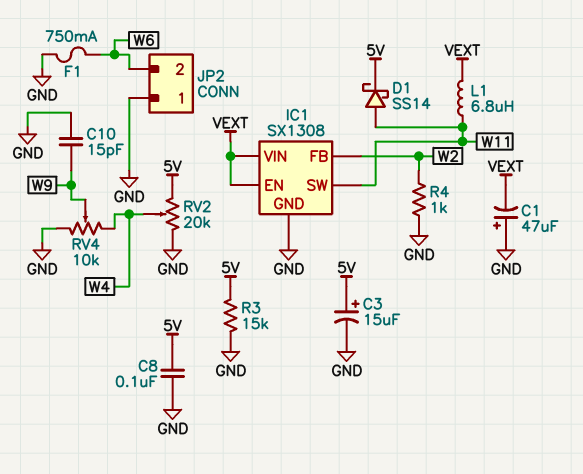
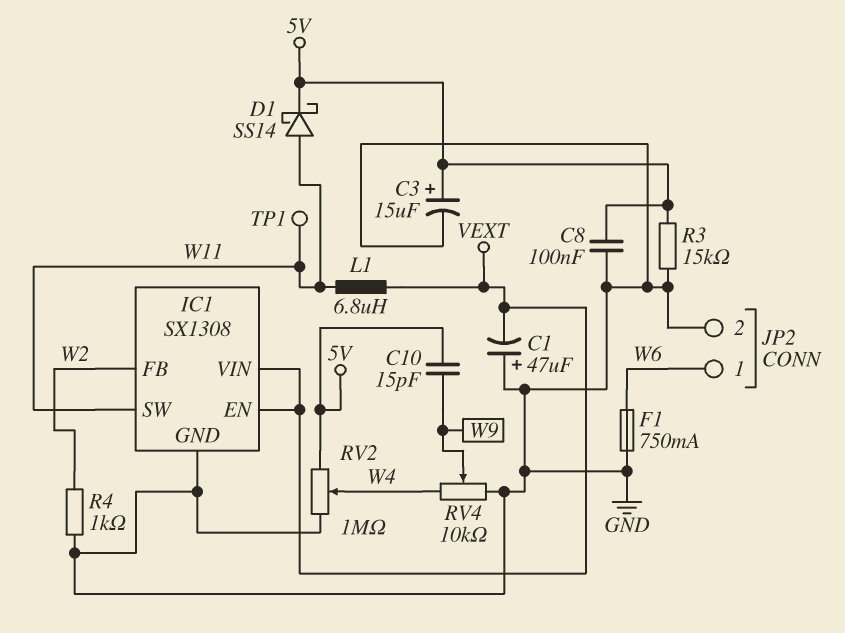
C10: 15pF (GND, W9) -> 15pF (5V, W9)
JP2 pin 1: GND -> W6
JP2 pin 2: W6 -> GND
RV2: 20k (5V, GND, wiper W4) -> 1M (5V, GND, wiper W4)
TP1: none -> test point (W11)

